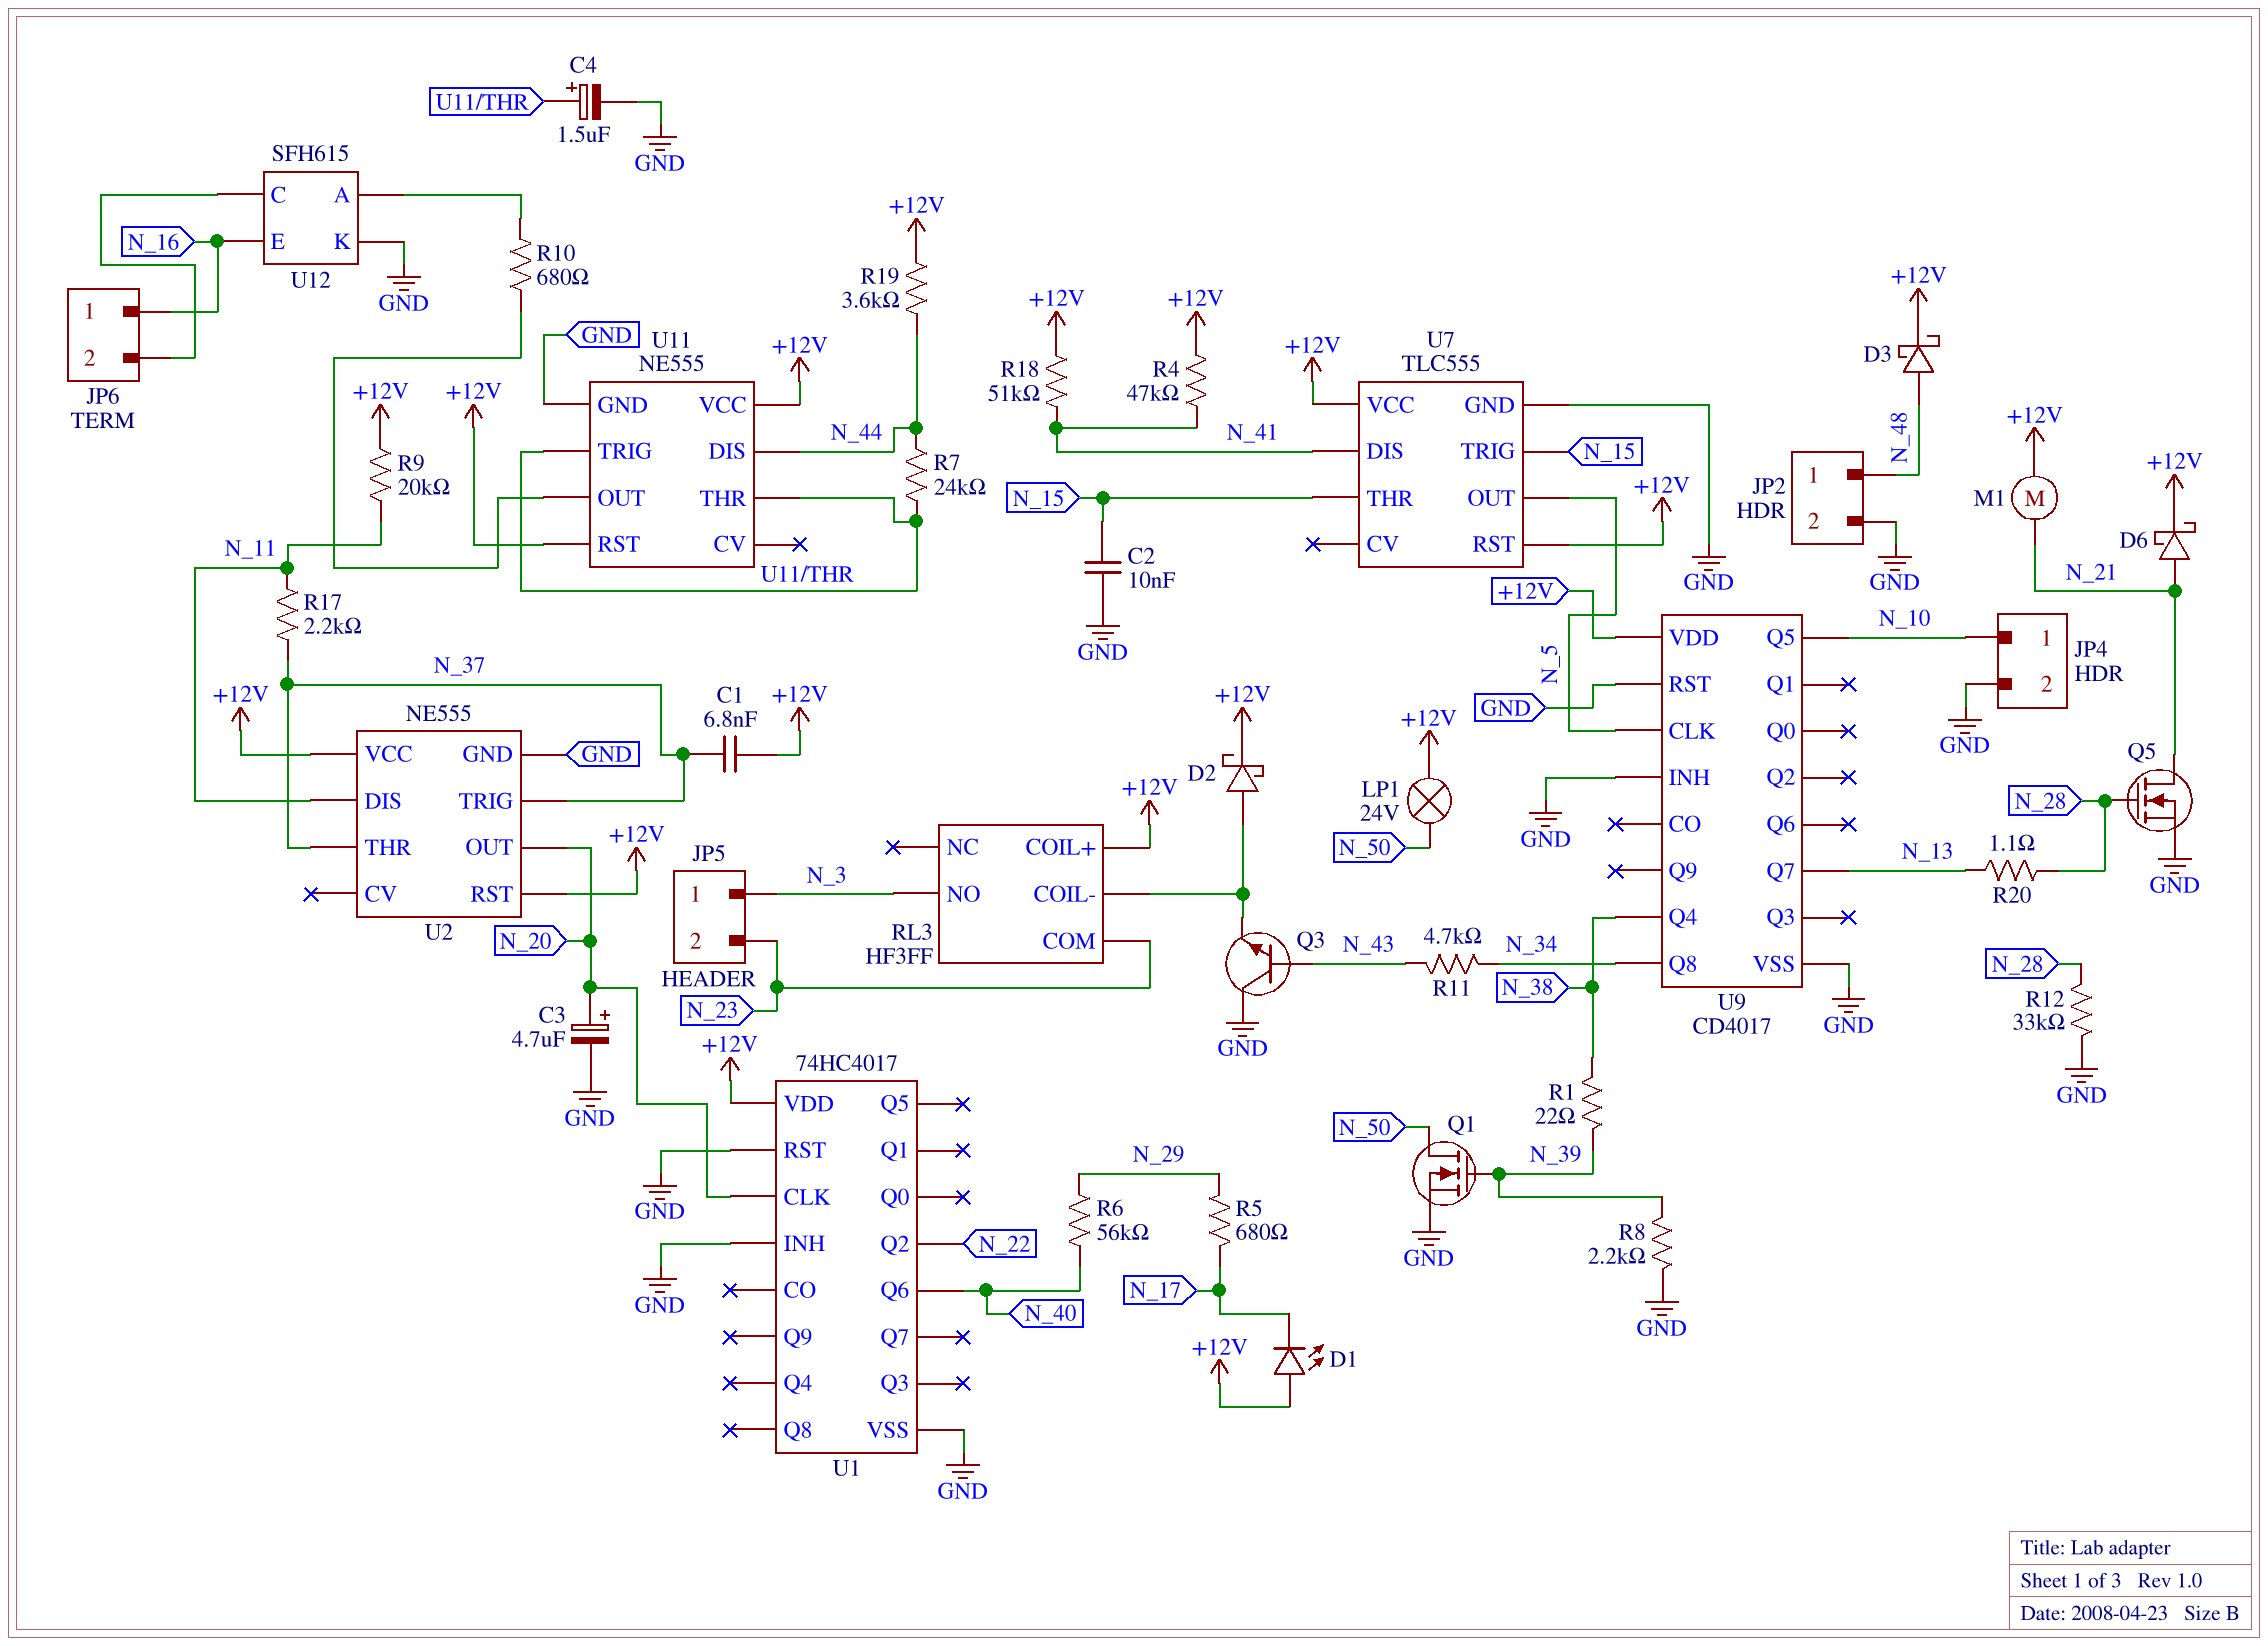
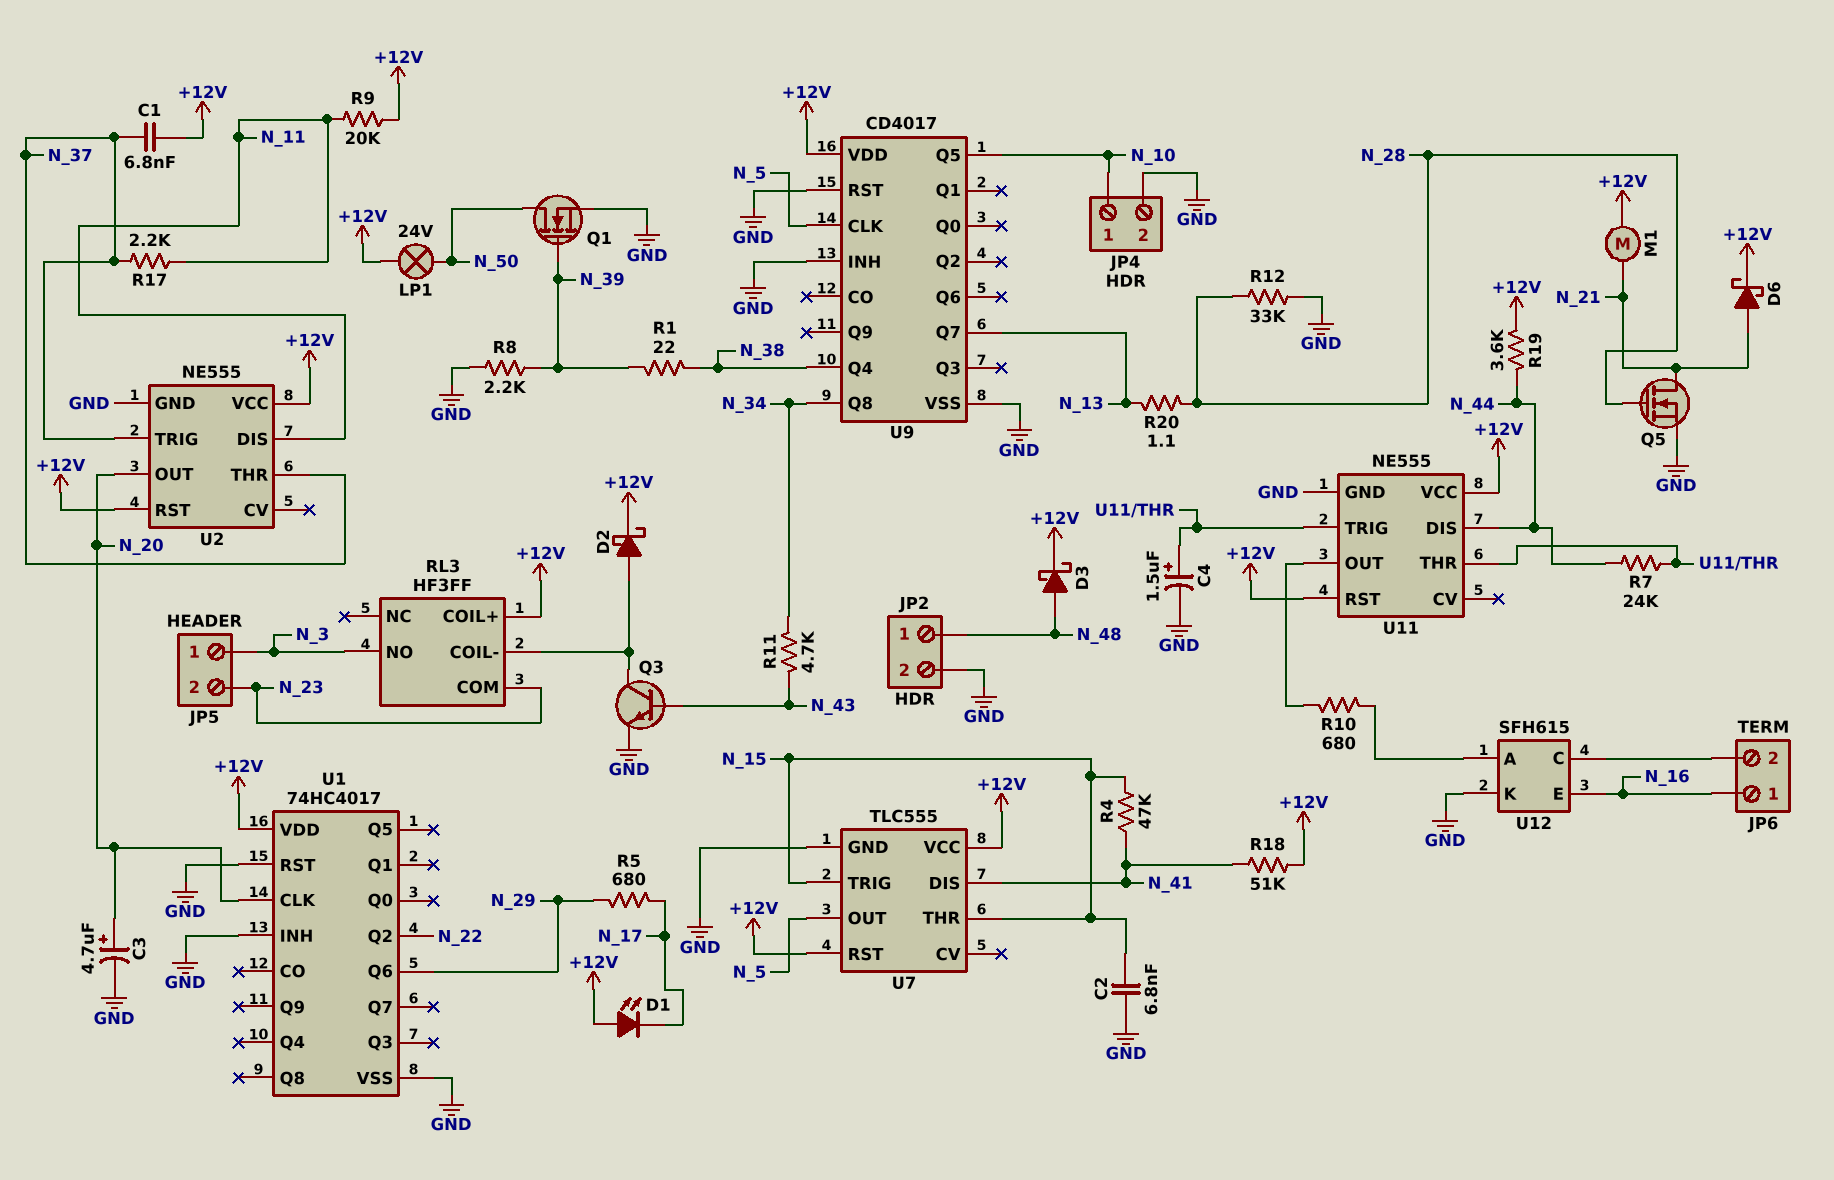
C2: 10nF (GND, N_15) -> 6.8nF (GND, N_15)
Q3: NPN (B N_43, C GND, E RL3/COIL-) -> NPN (B N_43, C RL3/COIL-, E GND)
R4: 47k (+12V, N_41) -> 47k (N_15, N_41)
R6: 56k (N_29, N_40) -> none
U1 pin Q6: N_40 -> N_29

